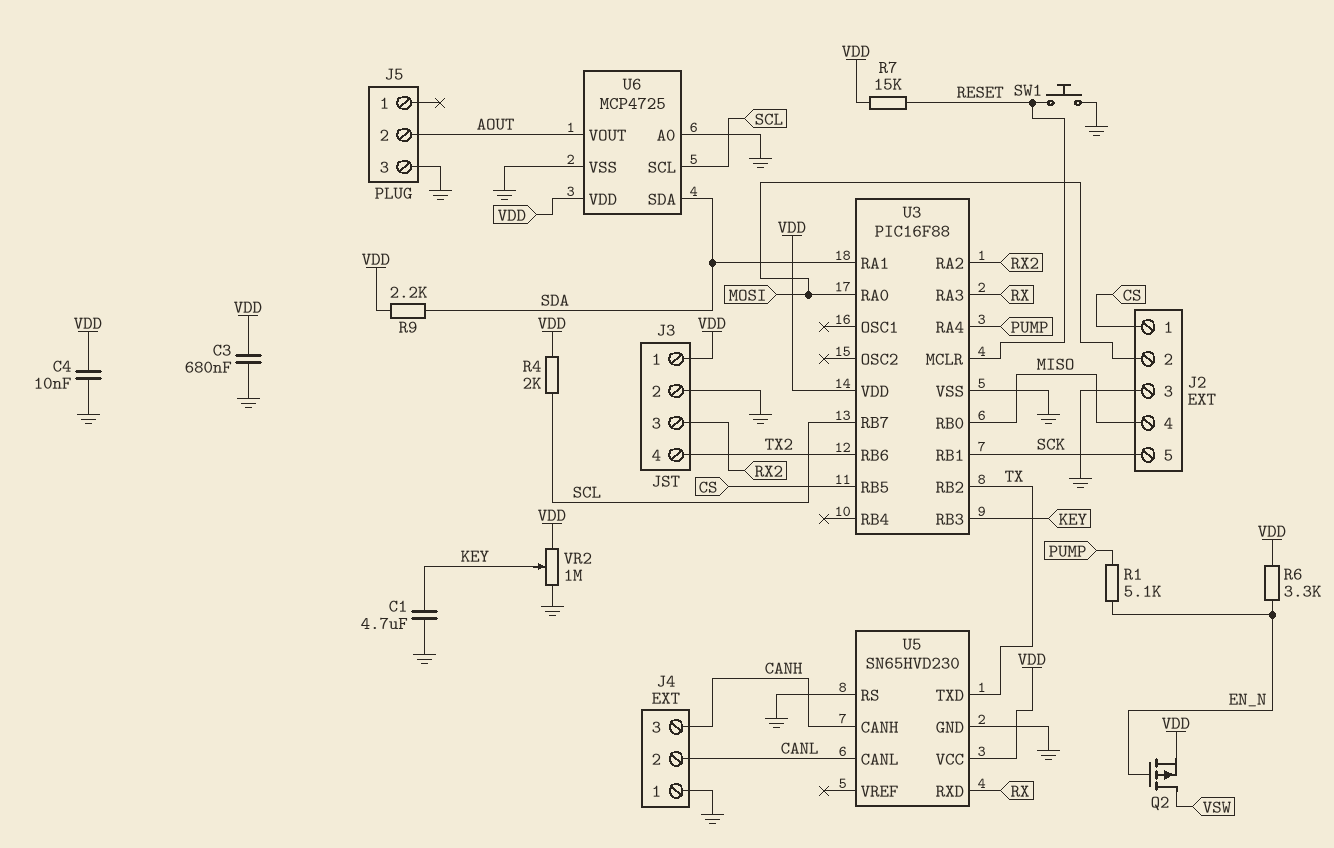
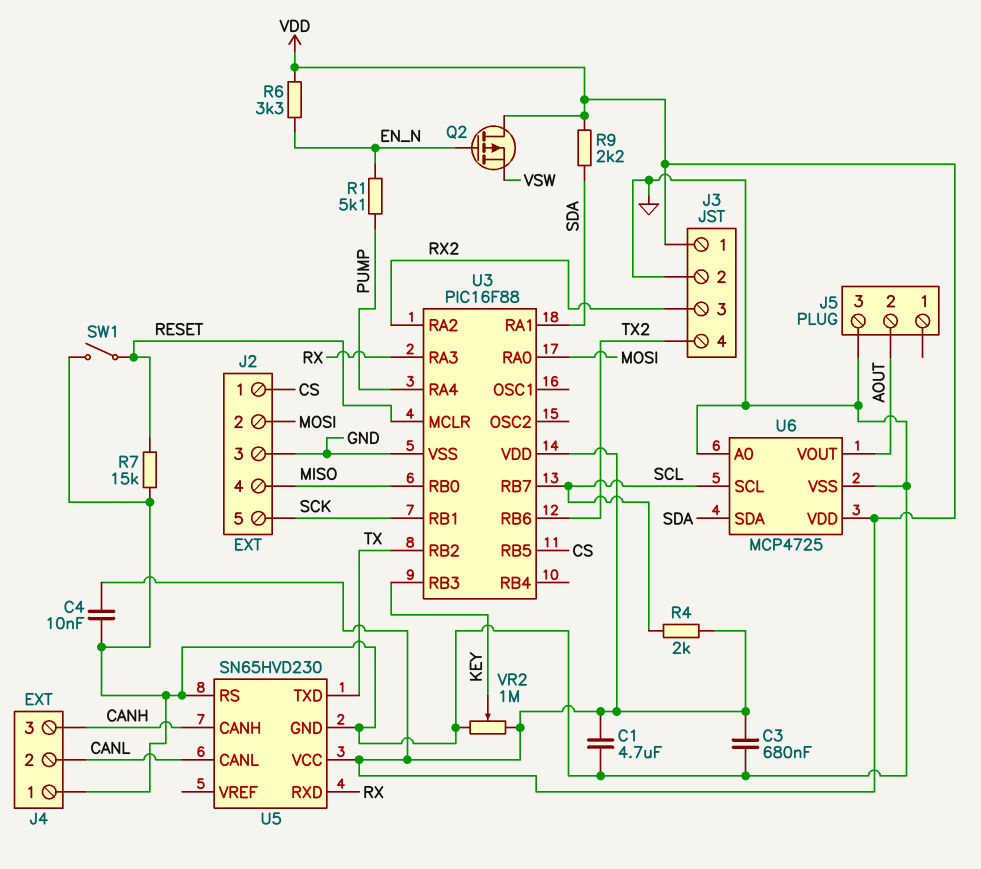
C1: 4.7uF (GND, KEY) -> 4.7uF (GND, VDD)
Q2: PMOS (G EN_N, D VSW, S VDD) -> PMOS (G EN_N, D VDD, S VSW)
R7: 15k (RESET, VDD) -> 15k (GND, RESET)
SW1: button (GND, RESET) -> switch (GND, RESET)

